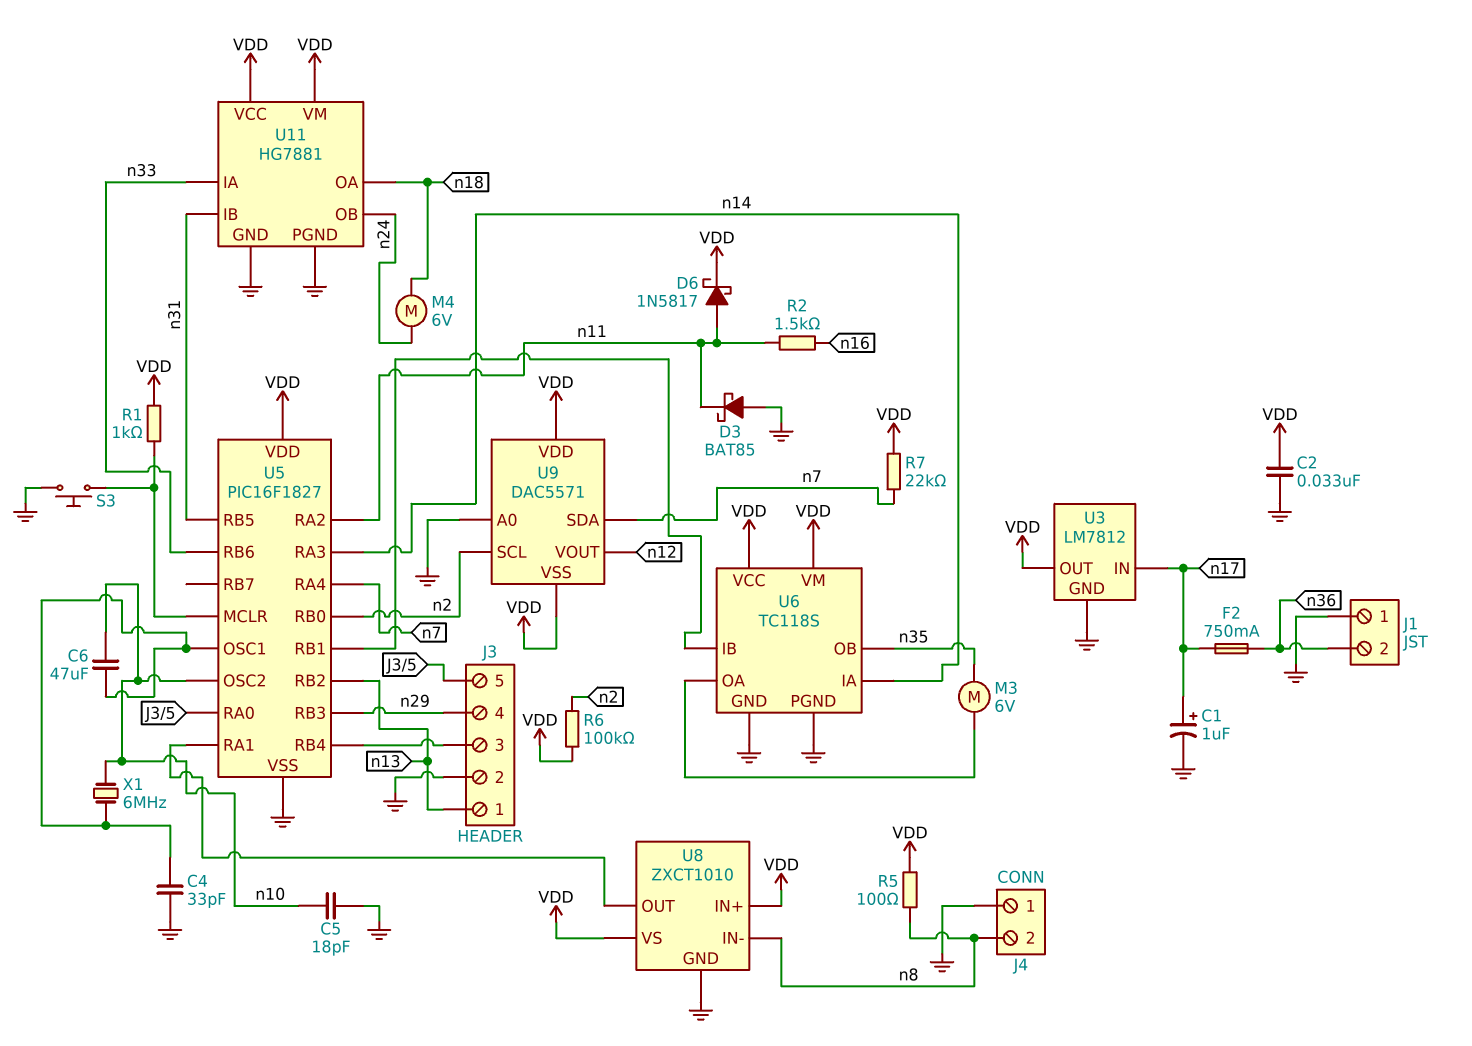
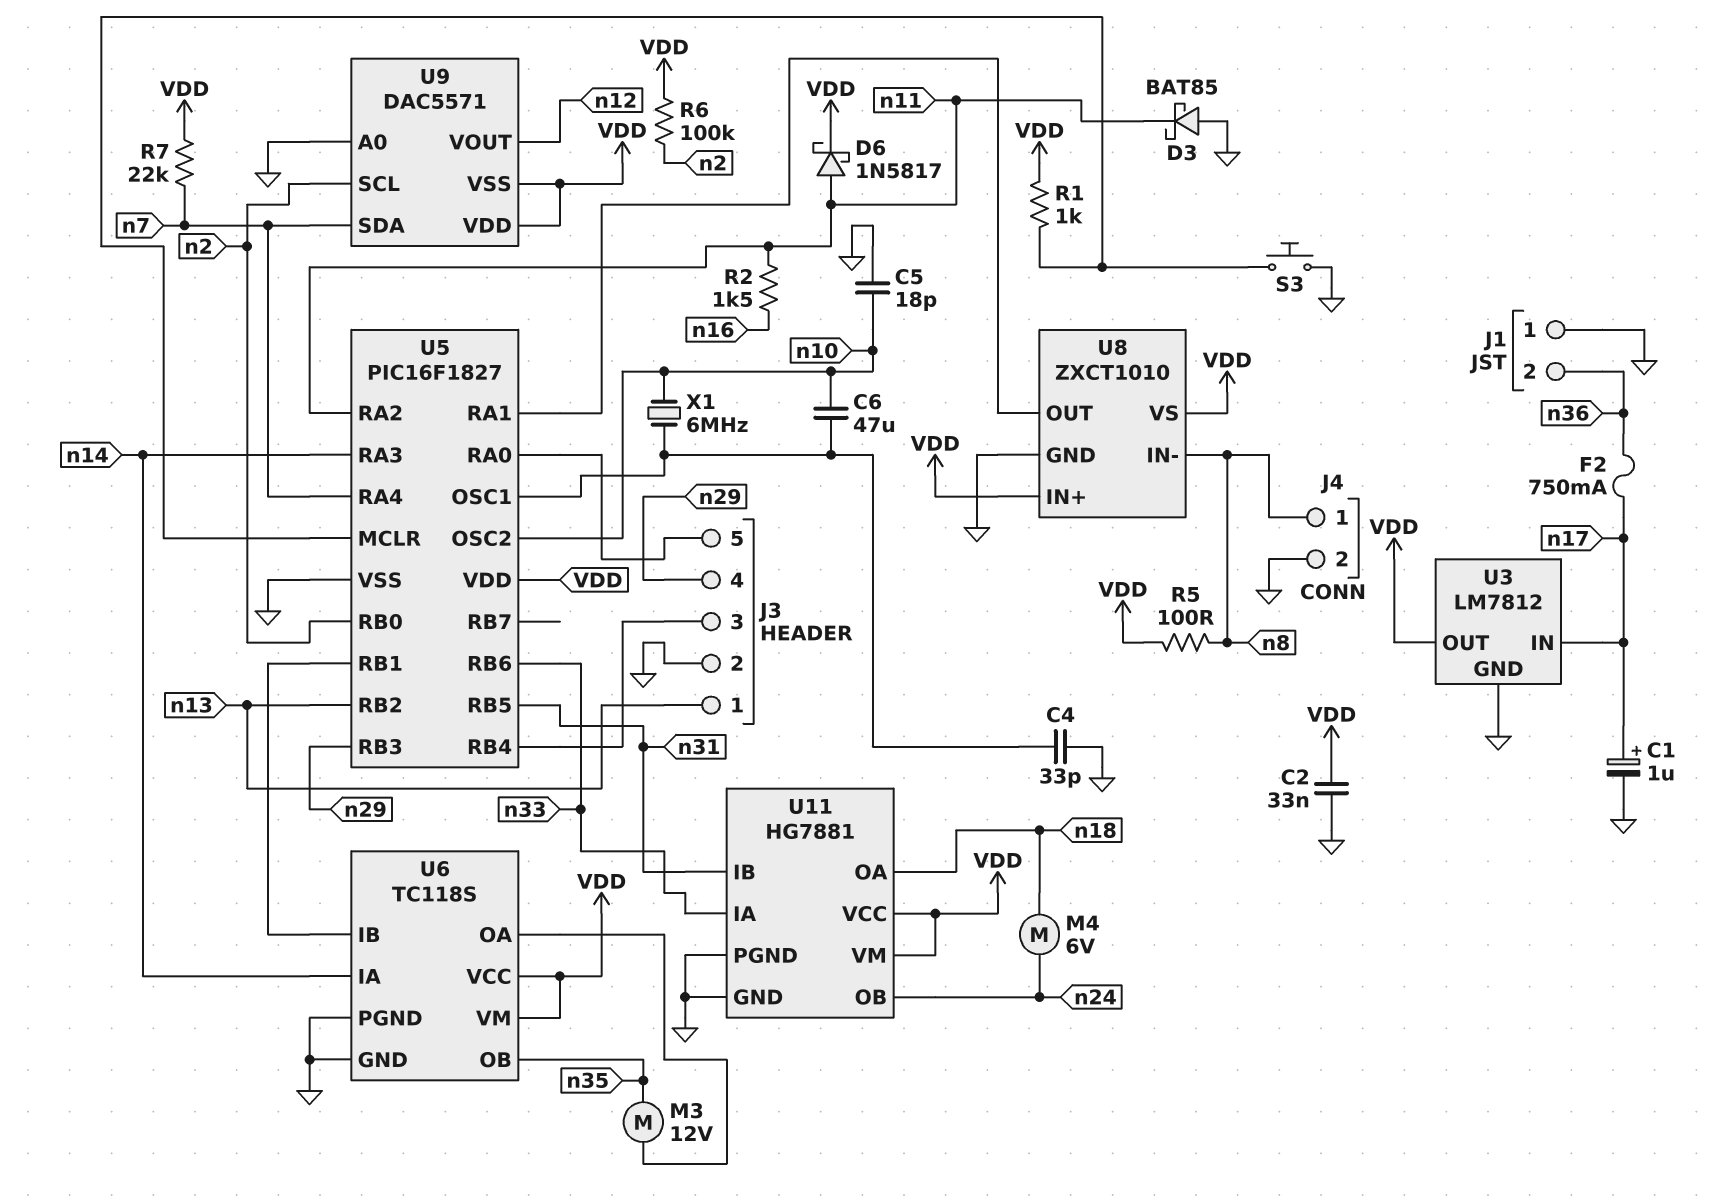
J4 pin 1: GND -> n8
J4 pin 2: n8 -> GND
M3: motor 6V (U6/OA, n35) -> motor 12V (U6/OA, n35)

